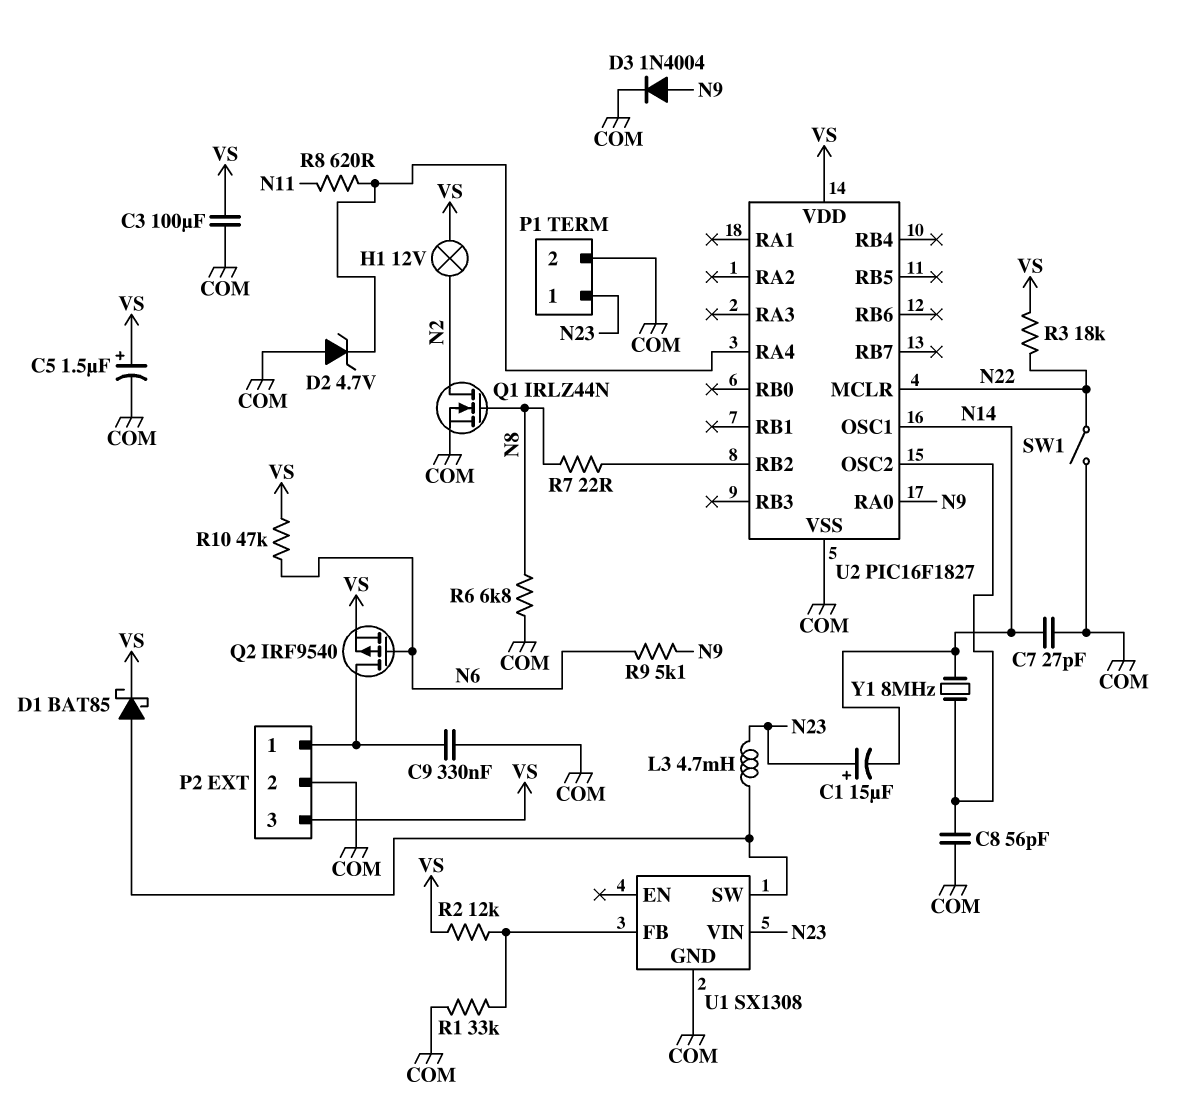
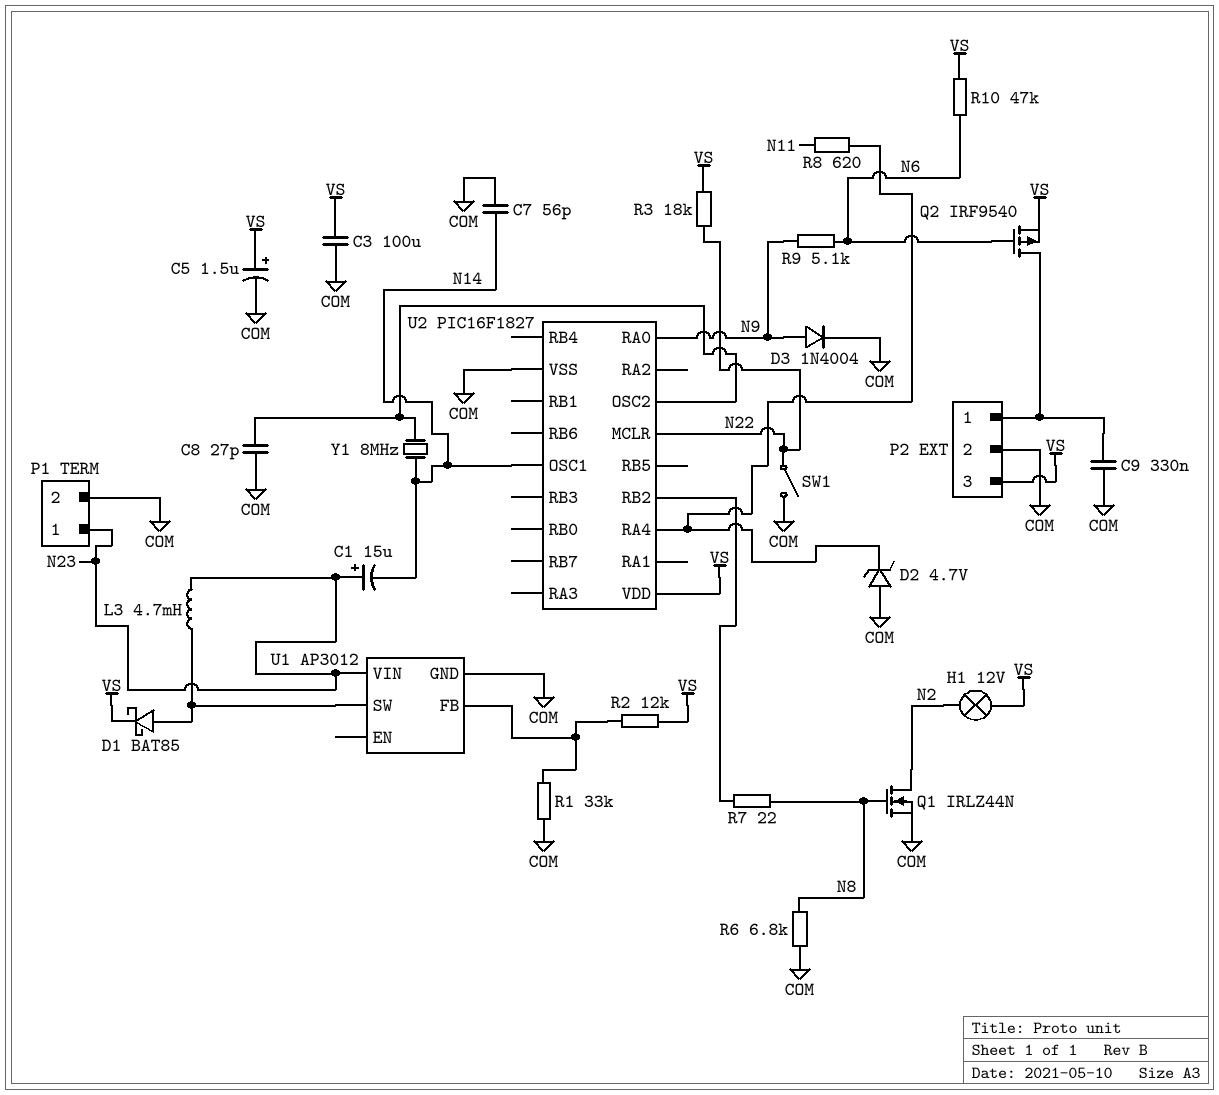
C7: 27pF (COM, N14) -> 56pF (COM, N14)
C8: 56pF (COM, U2/OSC2) -> 27pF (COM, U2/OSC2)
U1: SX1308 -> AP3012

